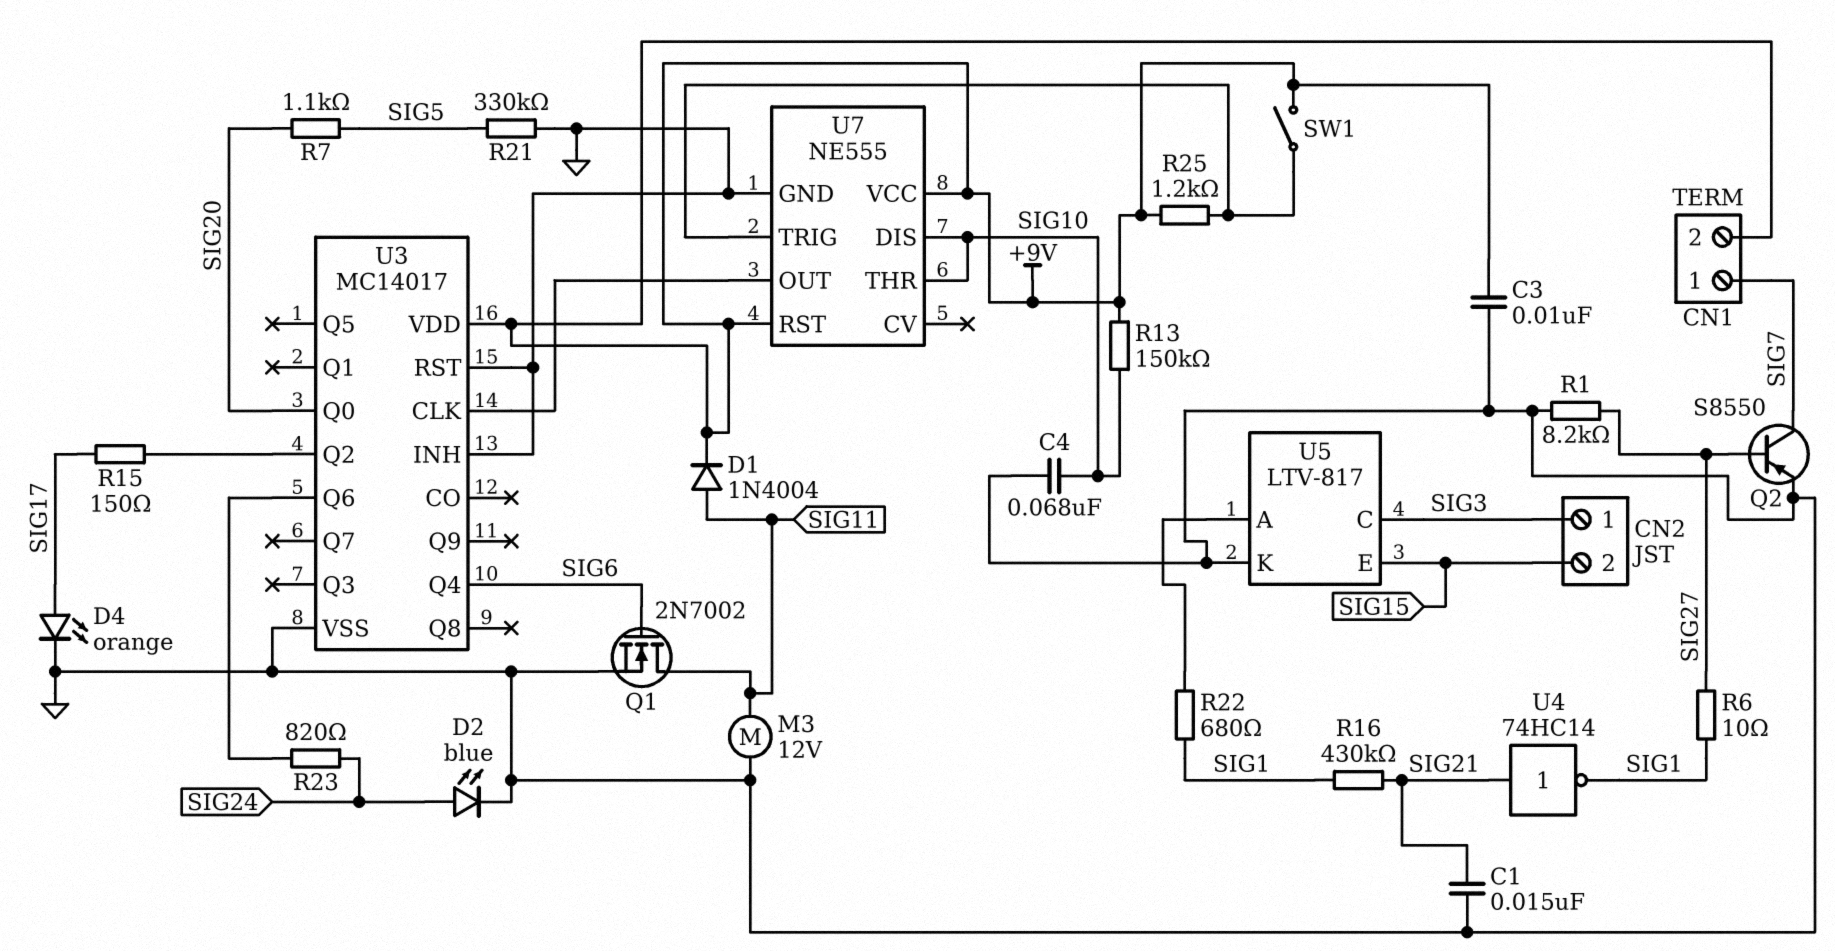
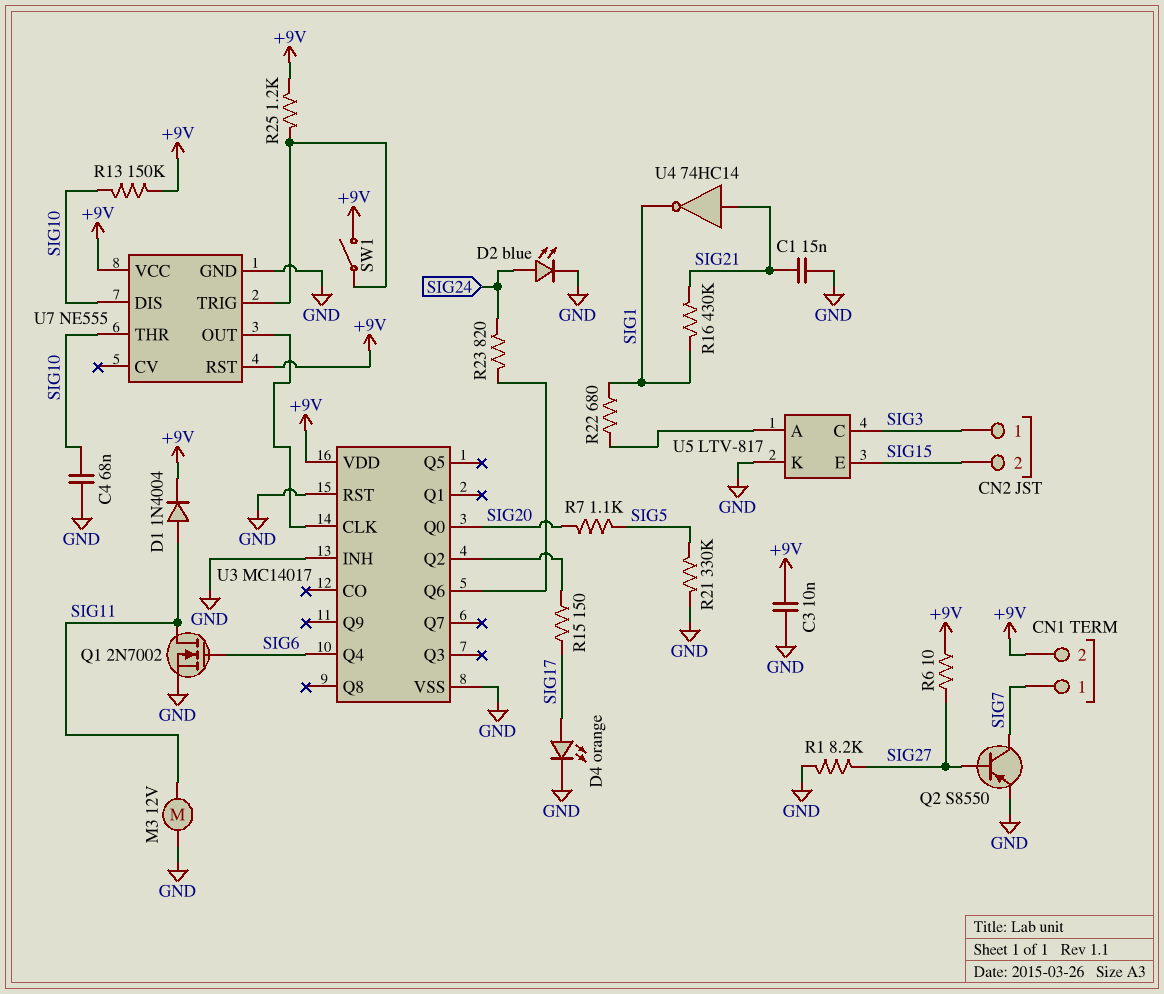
R6: 10 (SIG1, SIG27) -> 10 (+9V, SIG27)

